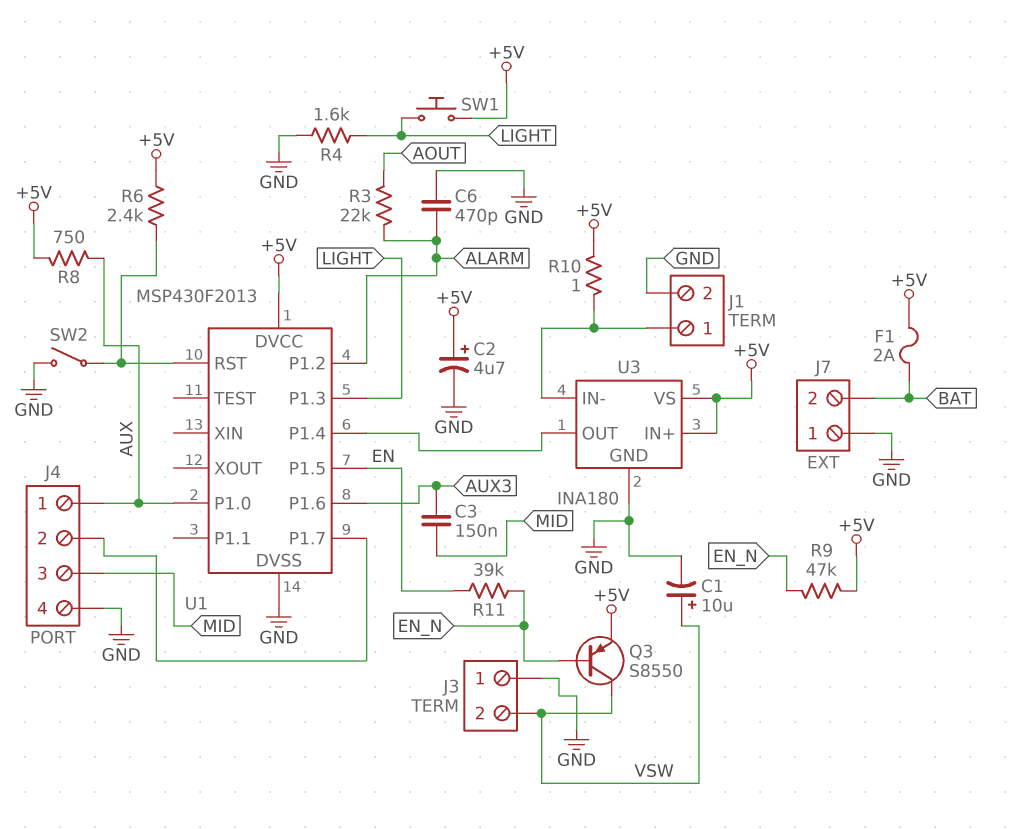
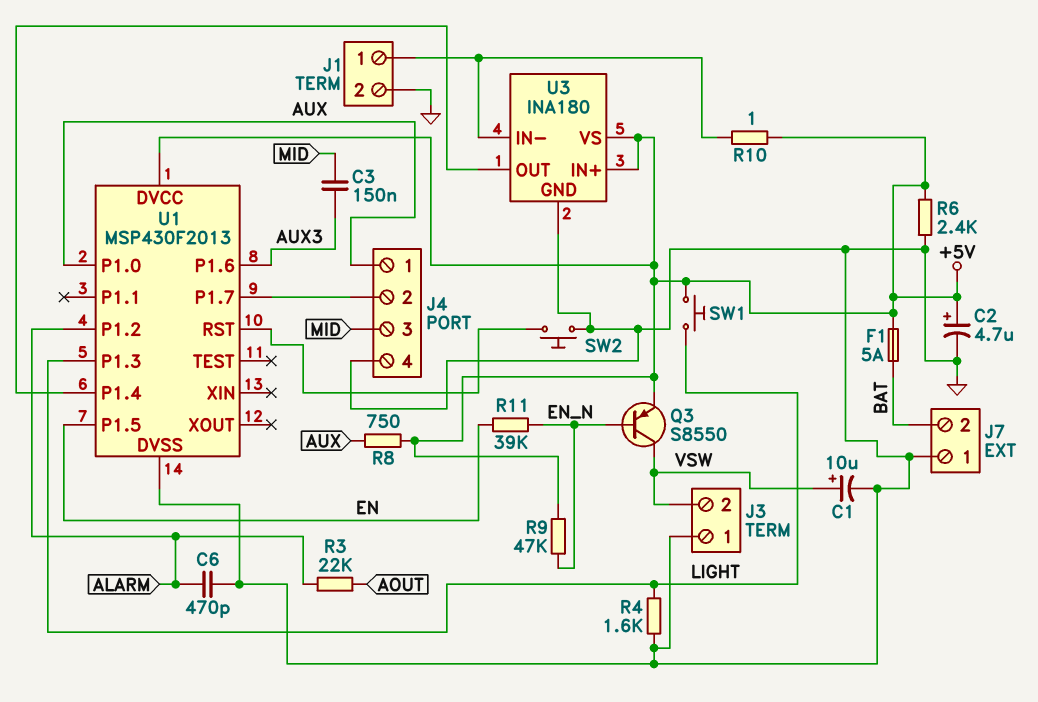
F1: 2A (+5V, BAT) -> 5A (+5V, BAT)
R6: 2.4k (+5V, U1/RST) -> 2.4k (+5V, GND)
SW2: switch (GND, U1/RST) -> button (GND, U1/RST)

